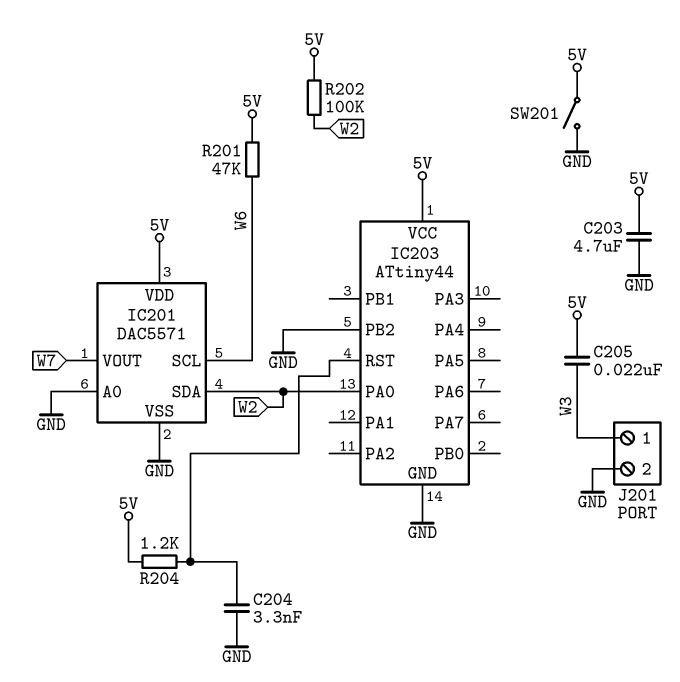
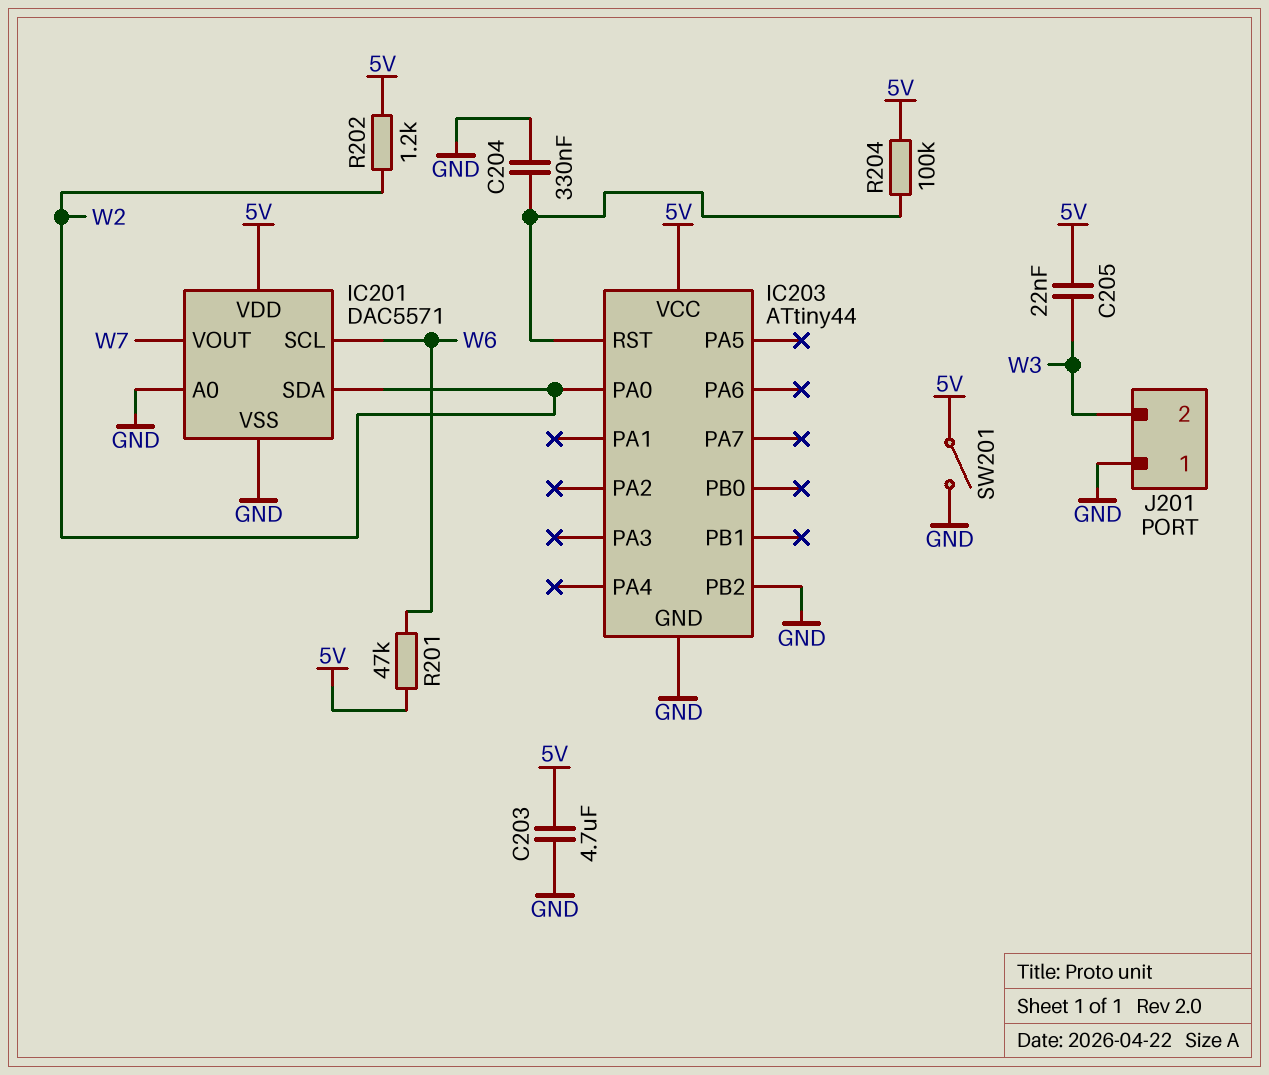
C204: 3.3nF (GND, IC203/RST) -> 330nF (GND, IC203/RST)
J201 pin 1: W3 -> GND
J201 pin 2: GND -> W3
R202: 100k (5V, W2) -> 1.2k (5V, W2)
R204: 1.2k (5V, IC203/RST) -> 100k (5V, IC203/RST)

